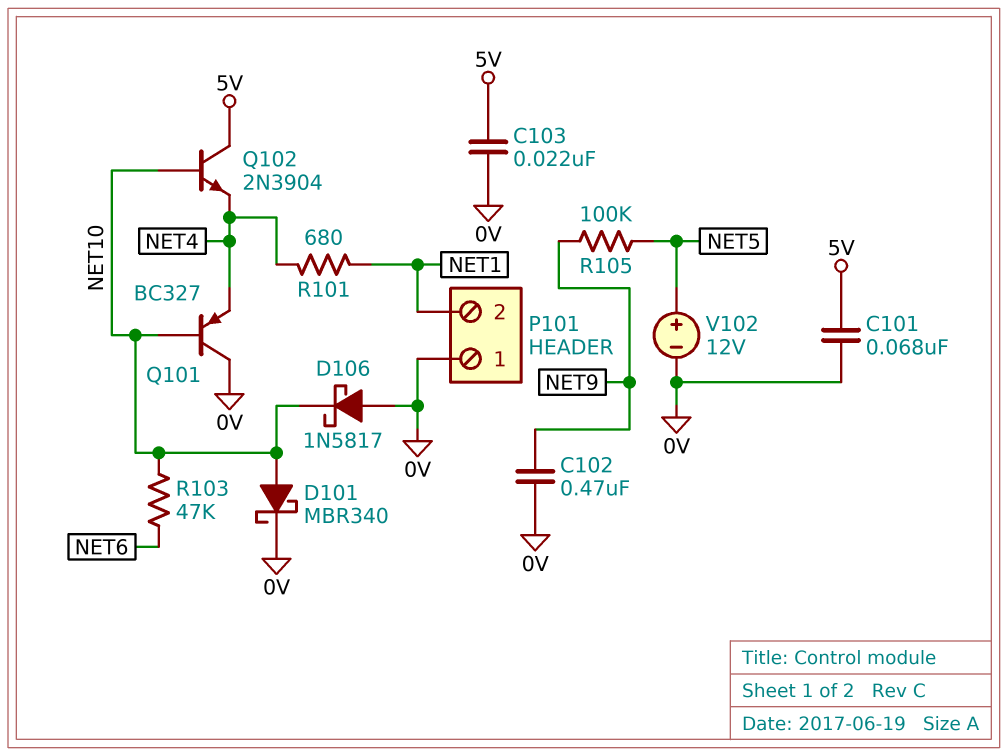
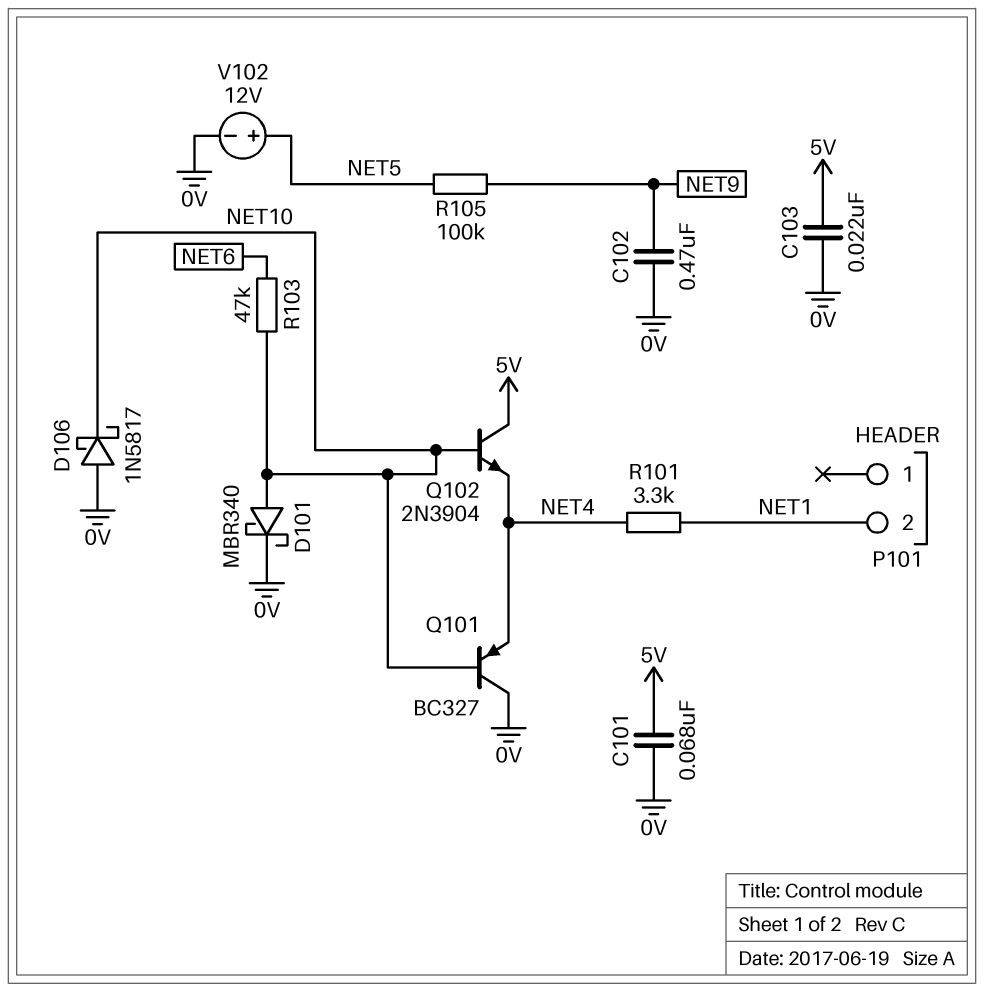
P101 pin 1: 0V -> none
R101: 680 (NET1, NET4) -> 3.3k (NET1, NET4)

